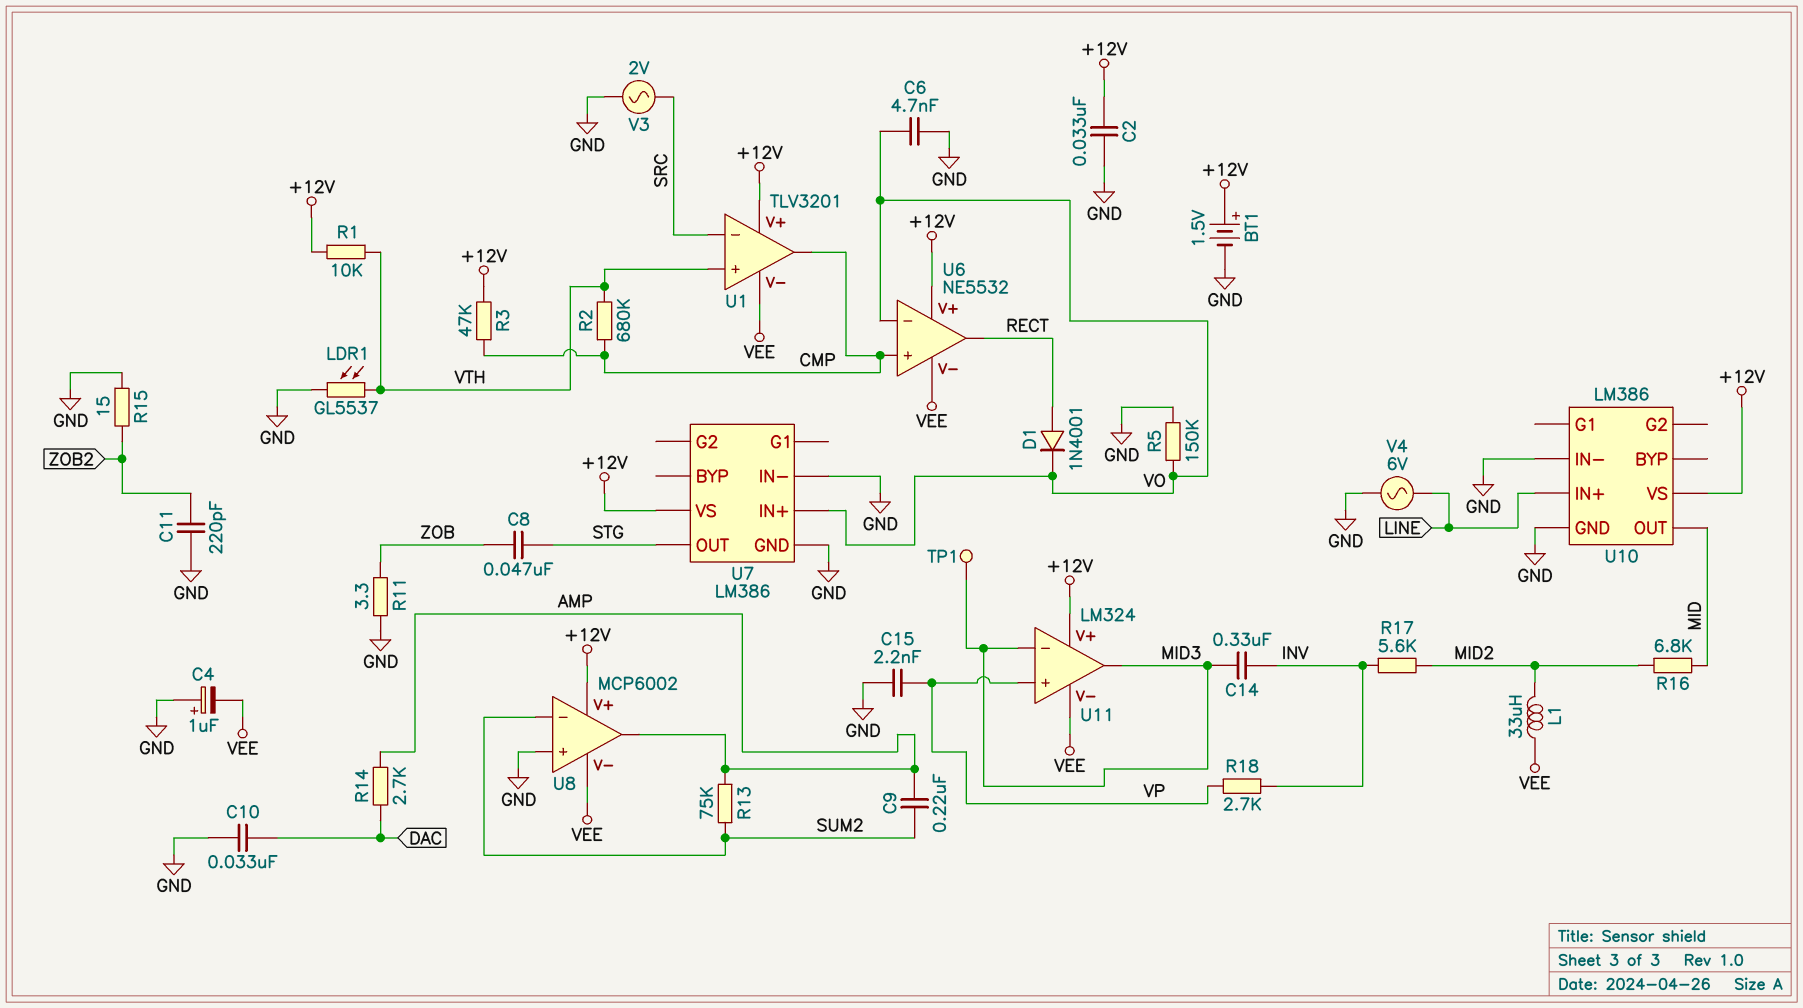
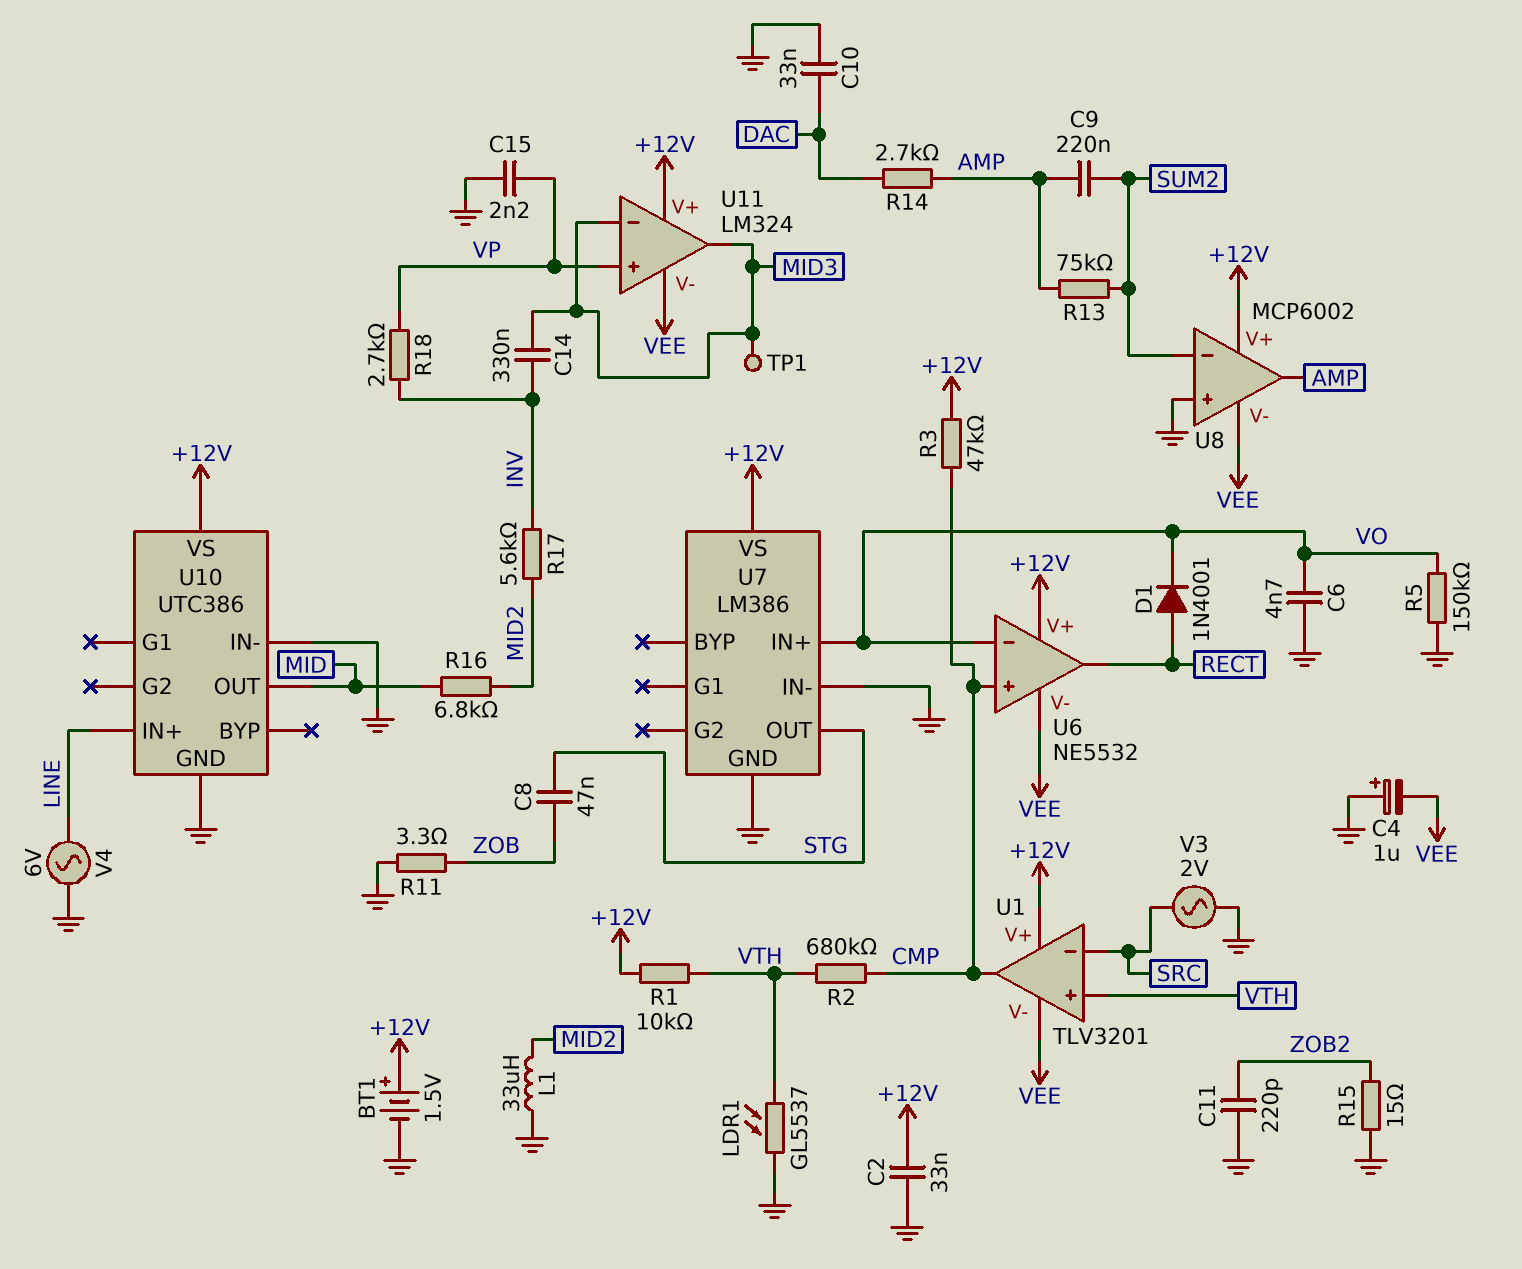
L1: 33uH (MID2, VEE) -> 33uH (GND, MID2)
U10: LM386 -> UTC386

